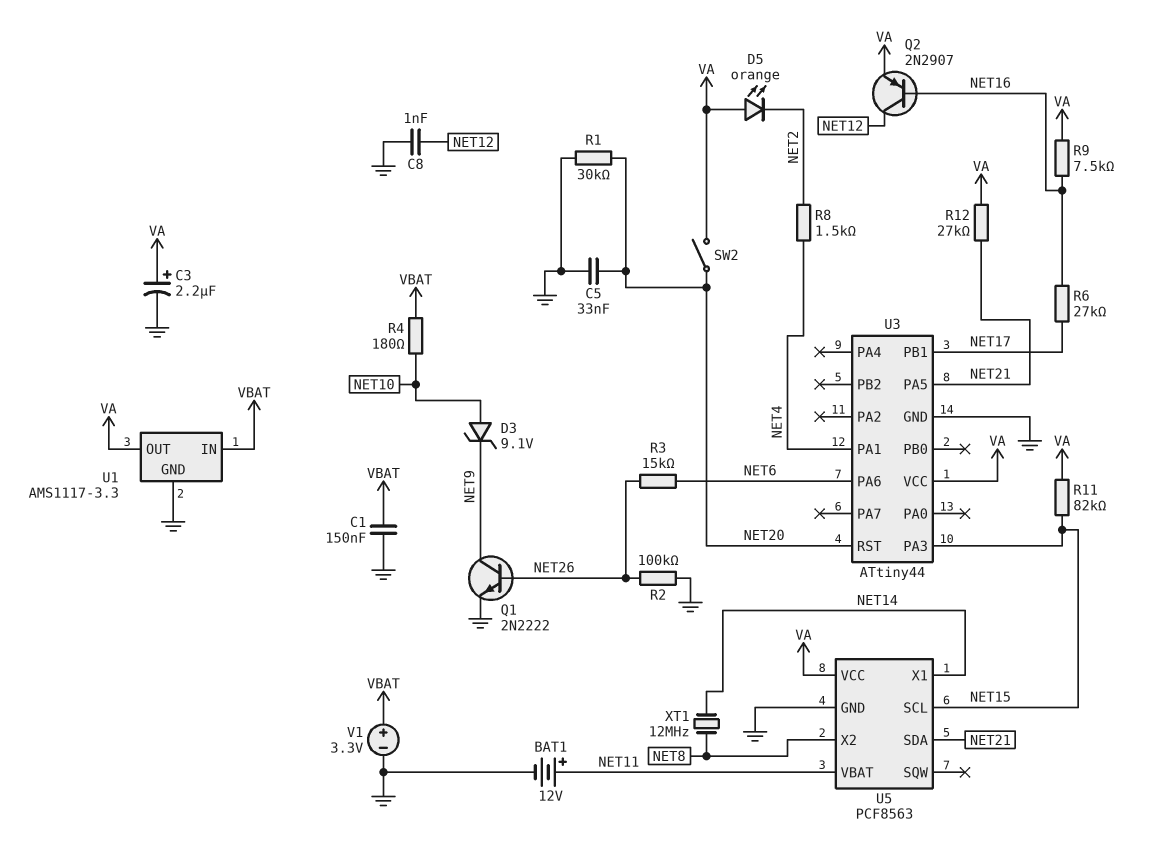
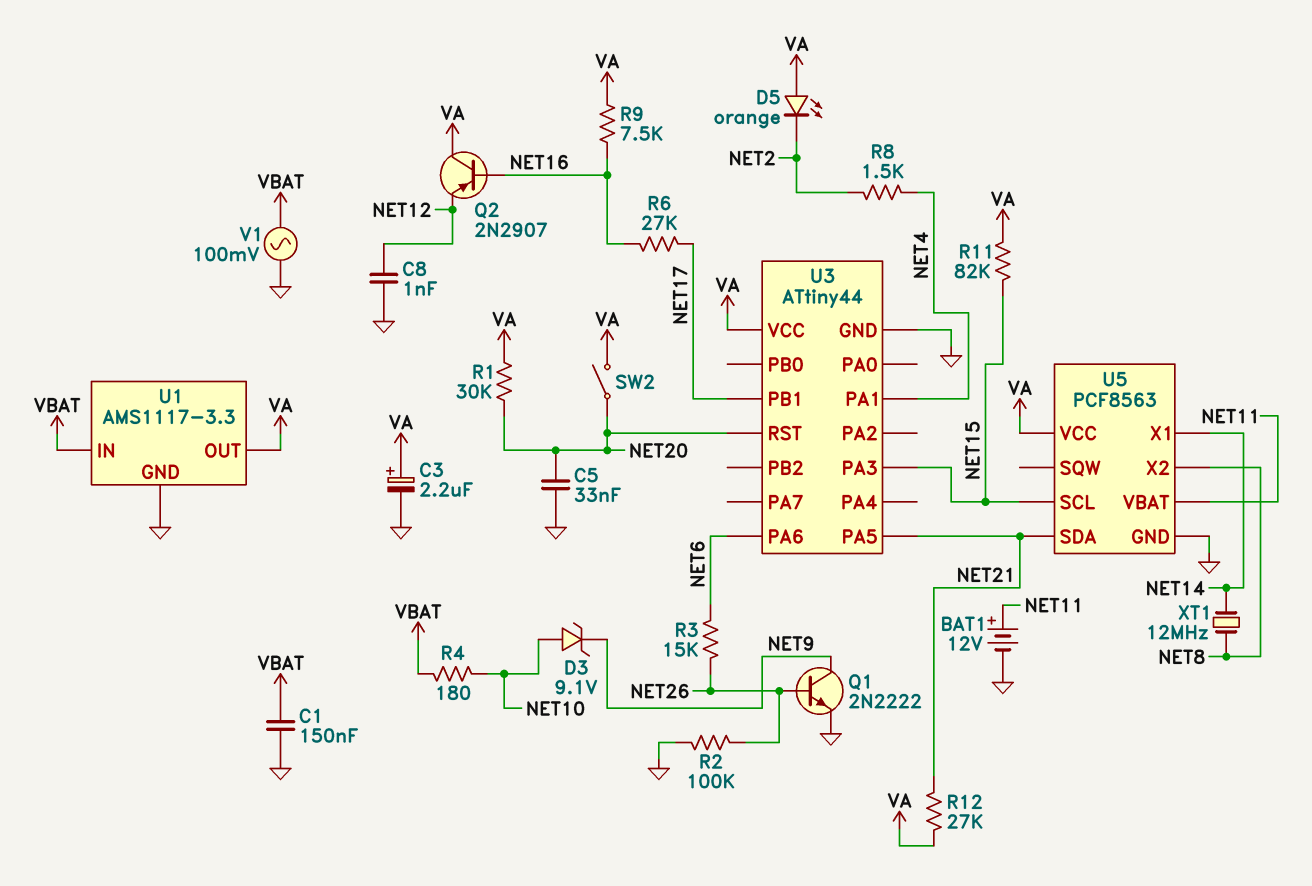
Q2: PNP 2N2907 (B NET16, C NET12, E VA) -> PNP 2N2907 (B NET16, C VA, E NET12)
R1: 30k (GND, NET20) -> 30k (NET20, VA)
V1: 3.3V (plus VBAT, minus GND) -> AC 100mV (GND, VBAT)

